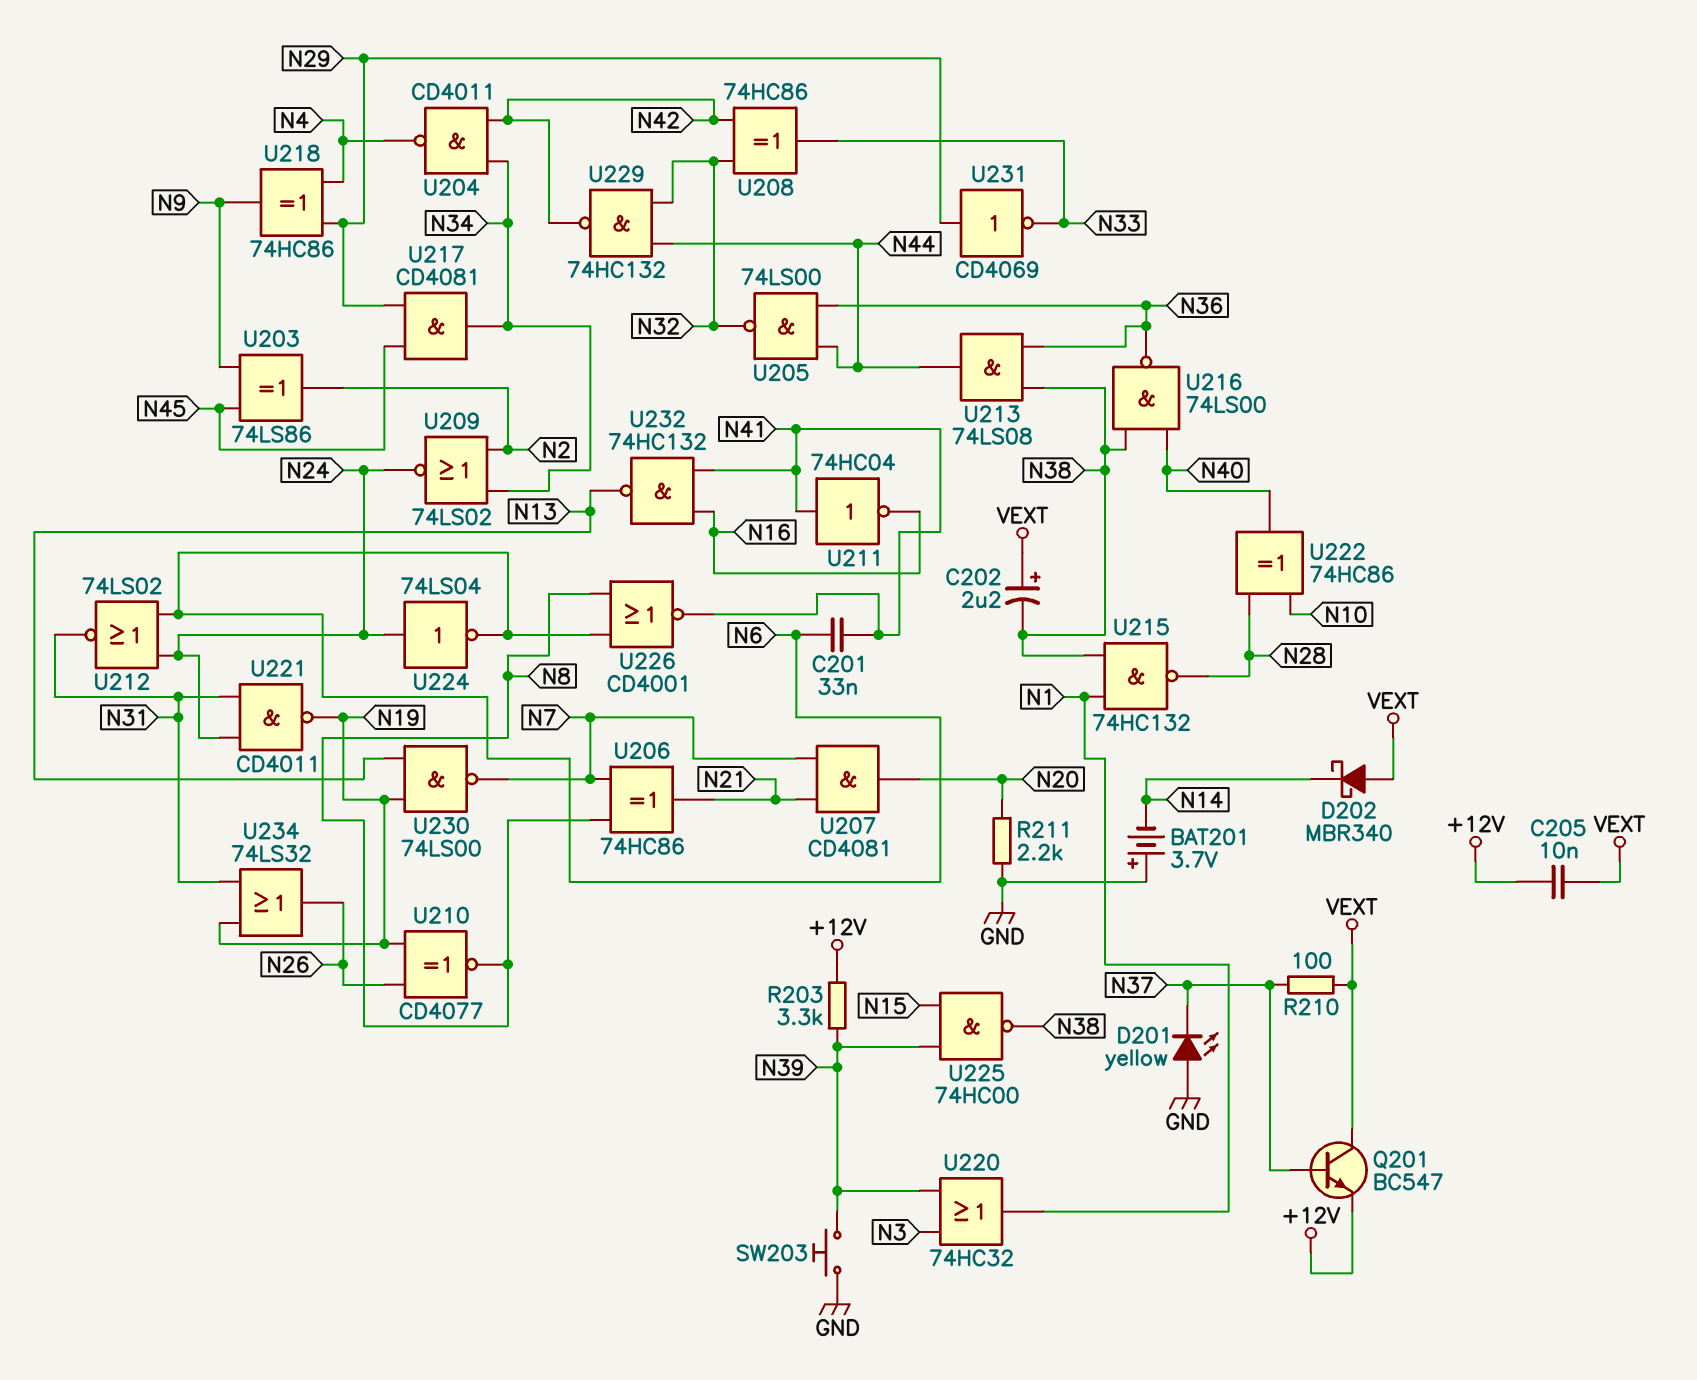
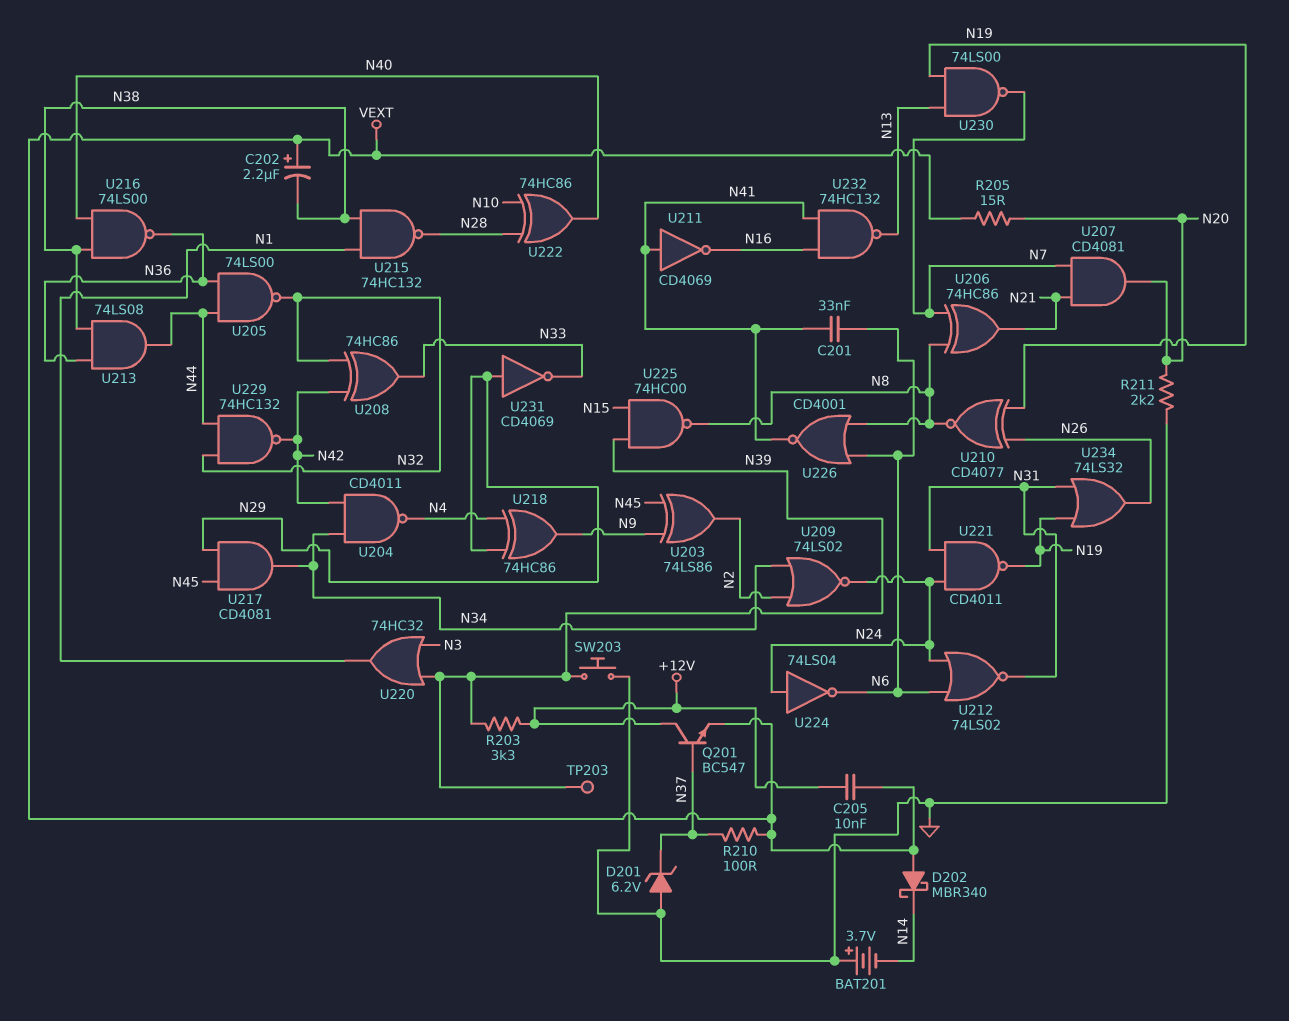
D201: LED yellow (A GND, K N37) -> zener 6.2V (A GND, K N37)
Q201: NPN BC547 (B N37, C VEXT, E +12V) -> NPN BC547 (B N37, C +12V, E VEXT)
R205: none -> 15 (N20, VEXT)
TP203: none -> test point (N39)
U211: NOT 74HC04 (in N41, out N16) -> NOT CD4069 (in N41, out N16)
U225: NAND 74HC00 (in N15, in N39, out N38) -> NAND 74HC00 (in N15, in N39, out N8)

